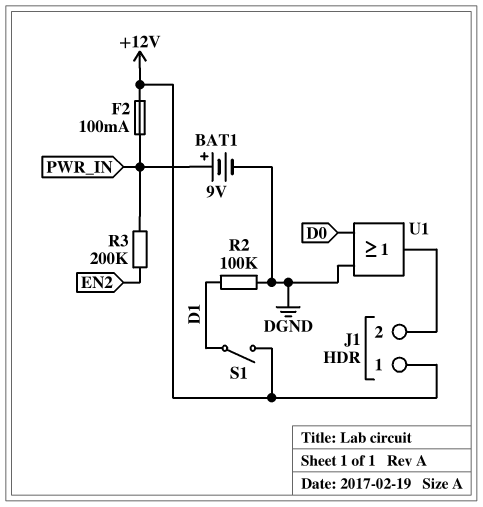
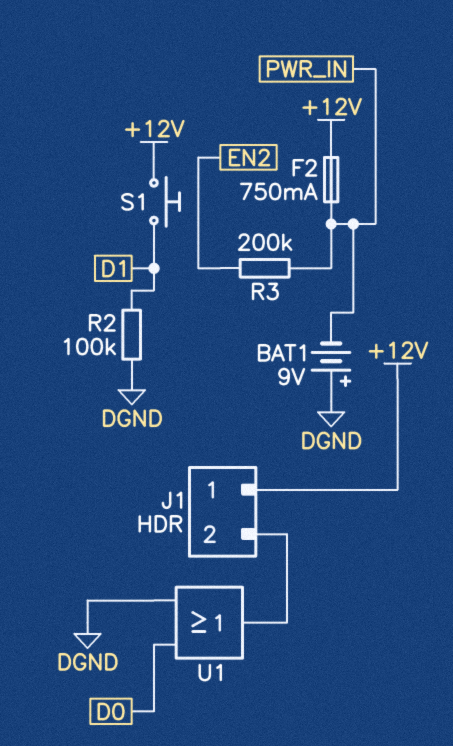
BAT1: 9V (plus PWR_IN, minus DGND) -> 9V (plus DGND, minus PWR_IN)
F2: 100mA (+12V, PWR_IN) -> 750mA (+12V, PWR_IN)
S1: switch (+12V, D1) -> button (+12V, D1)

